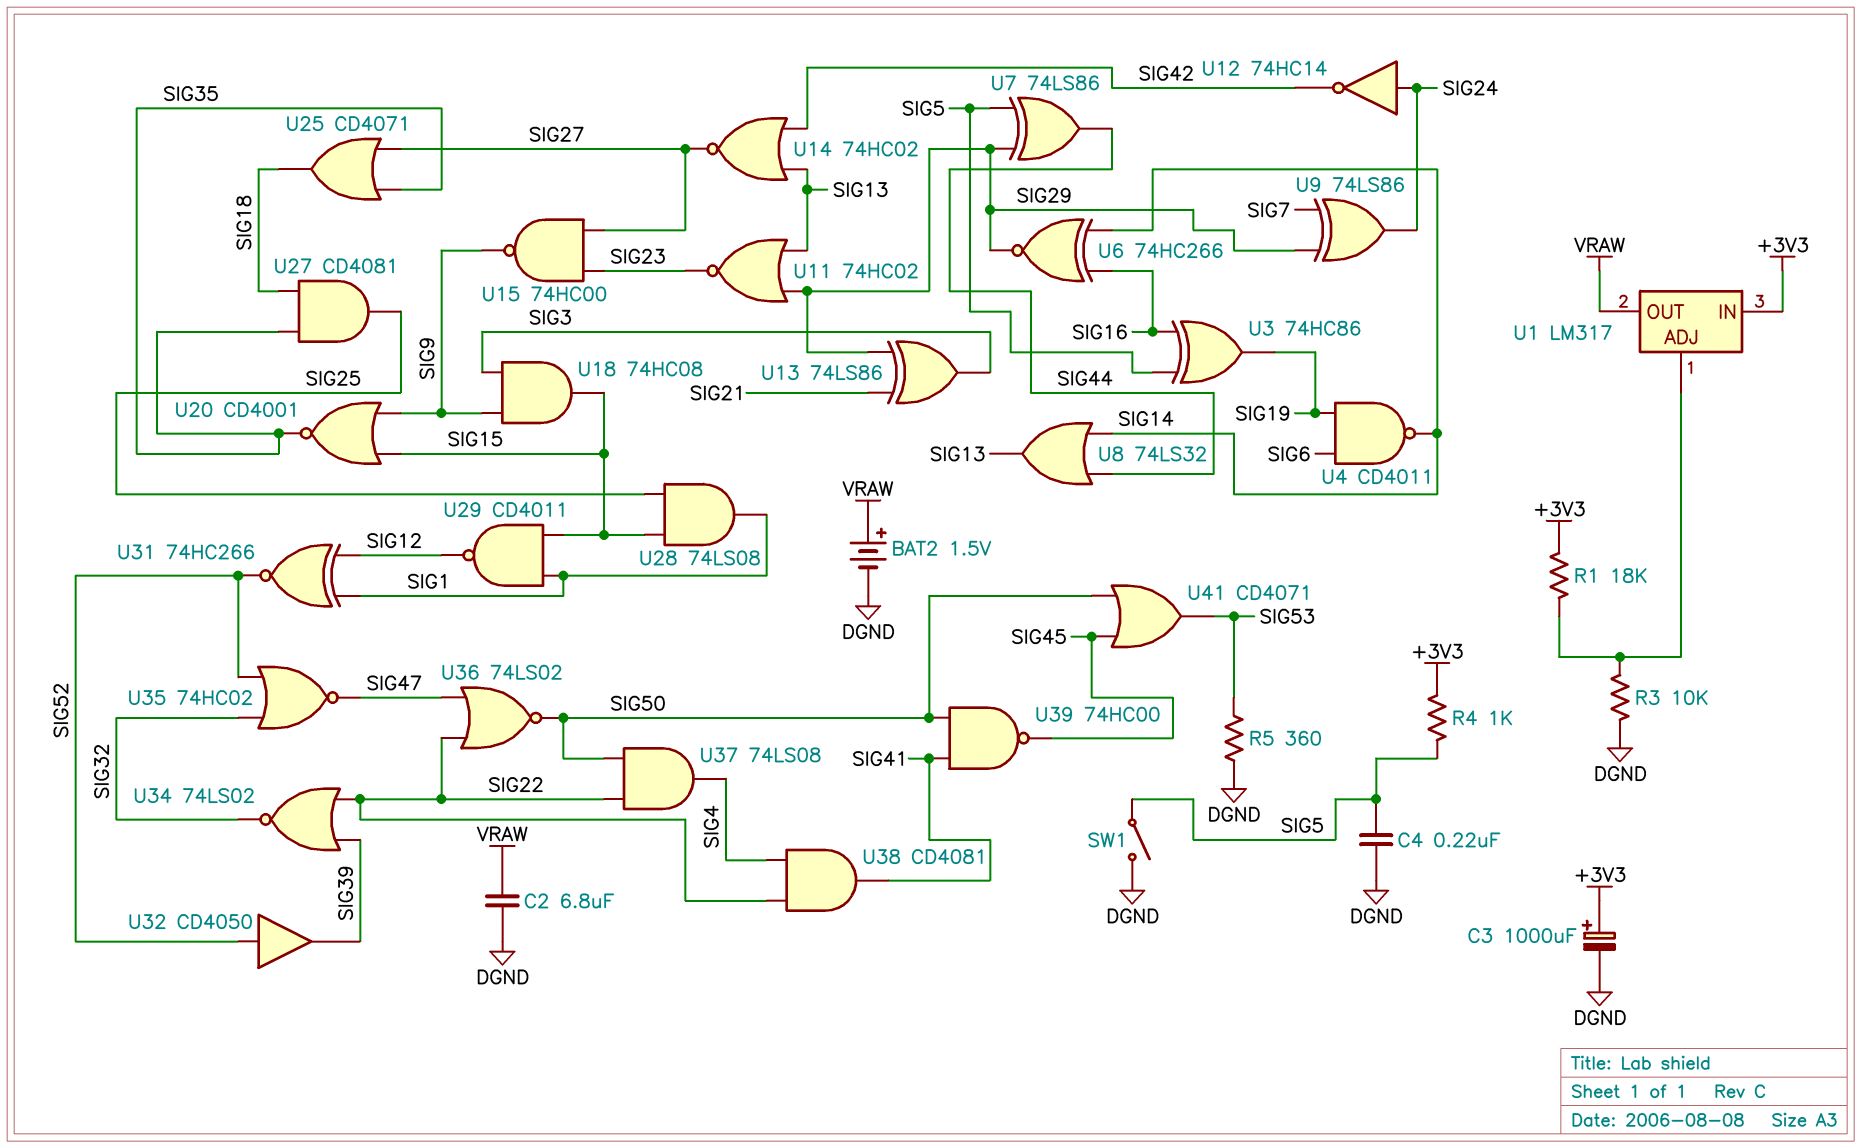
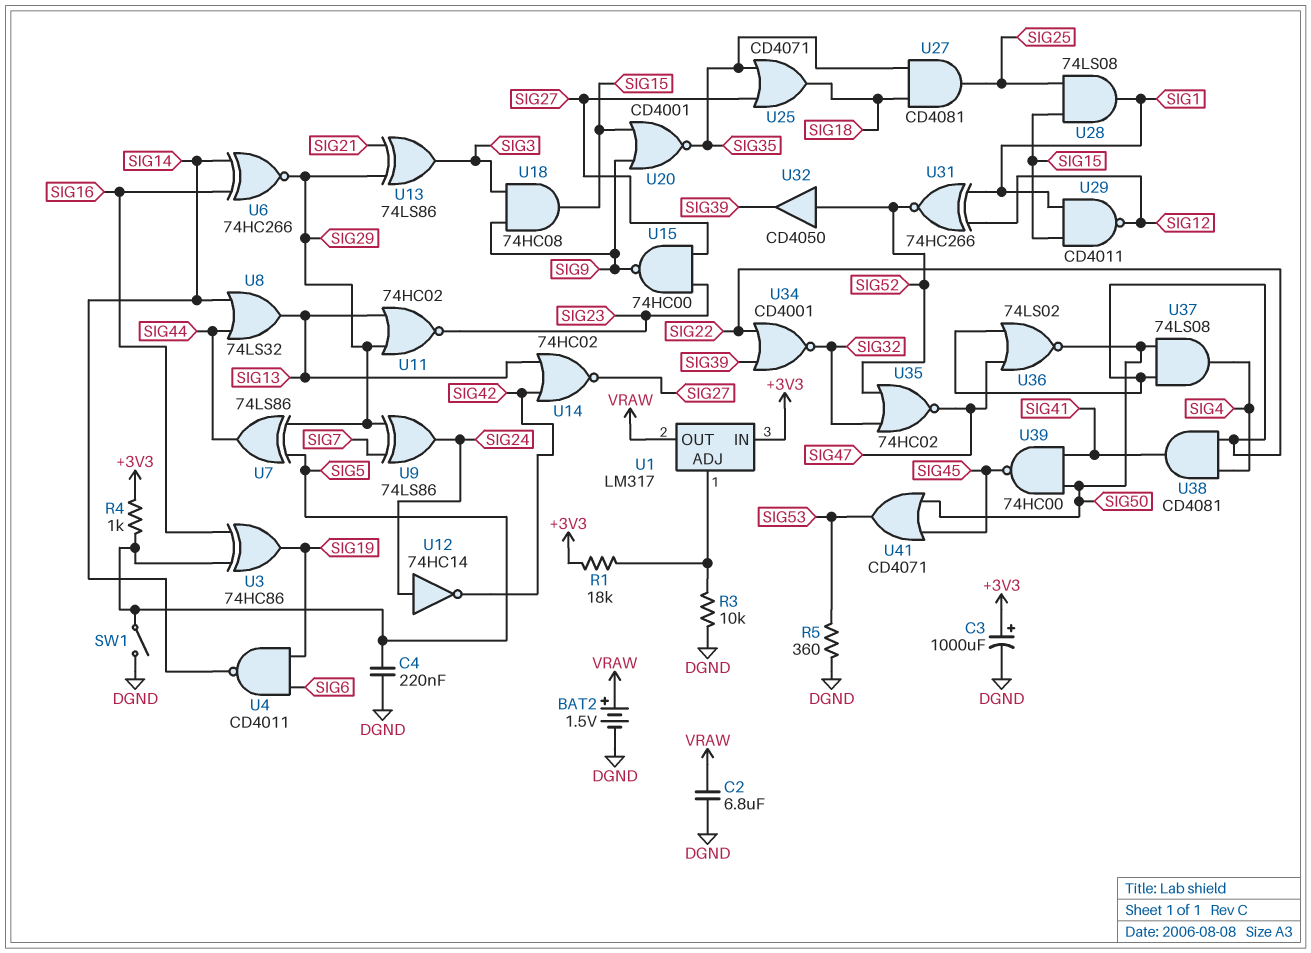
U34: NOR 74LS02 (in SIG22, in SIG39, out SIG32) -> NOR CD4001 (in SIG22, in SIG39, out SIG32)

